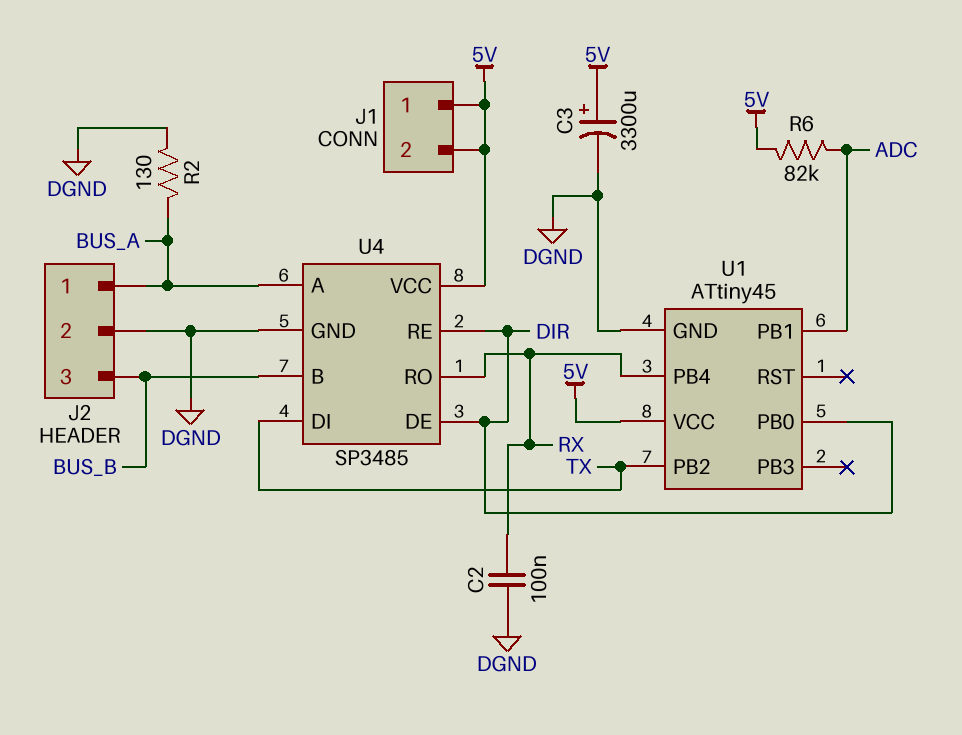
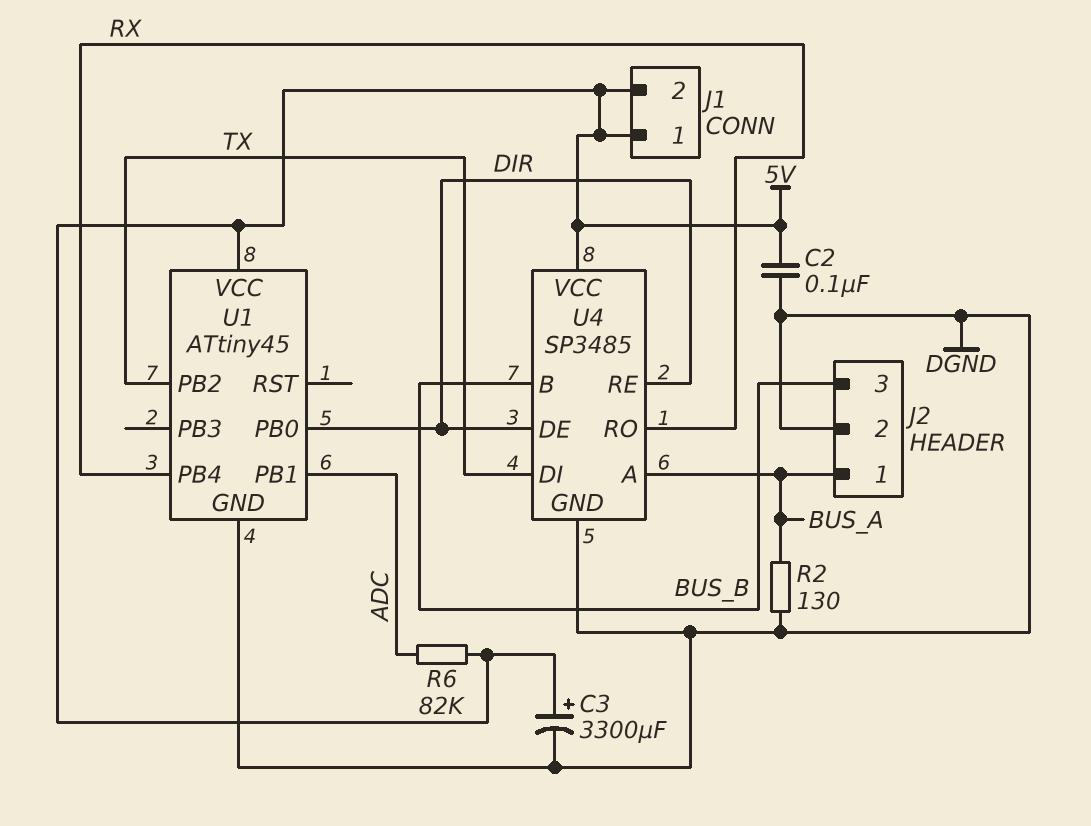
C2: 100nF (DGND, RX) -> 100nF (5V, DGND)

